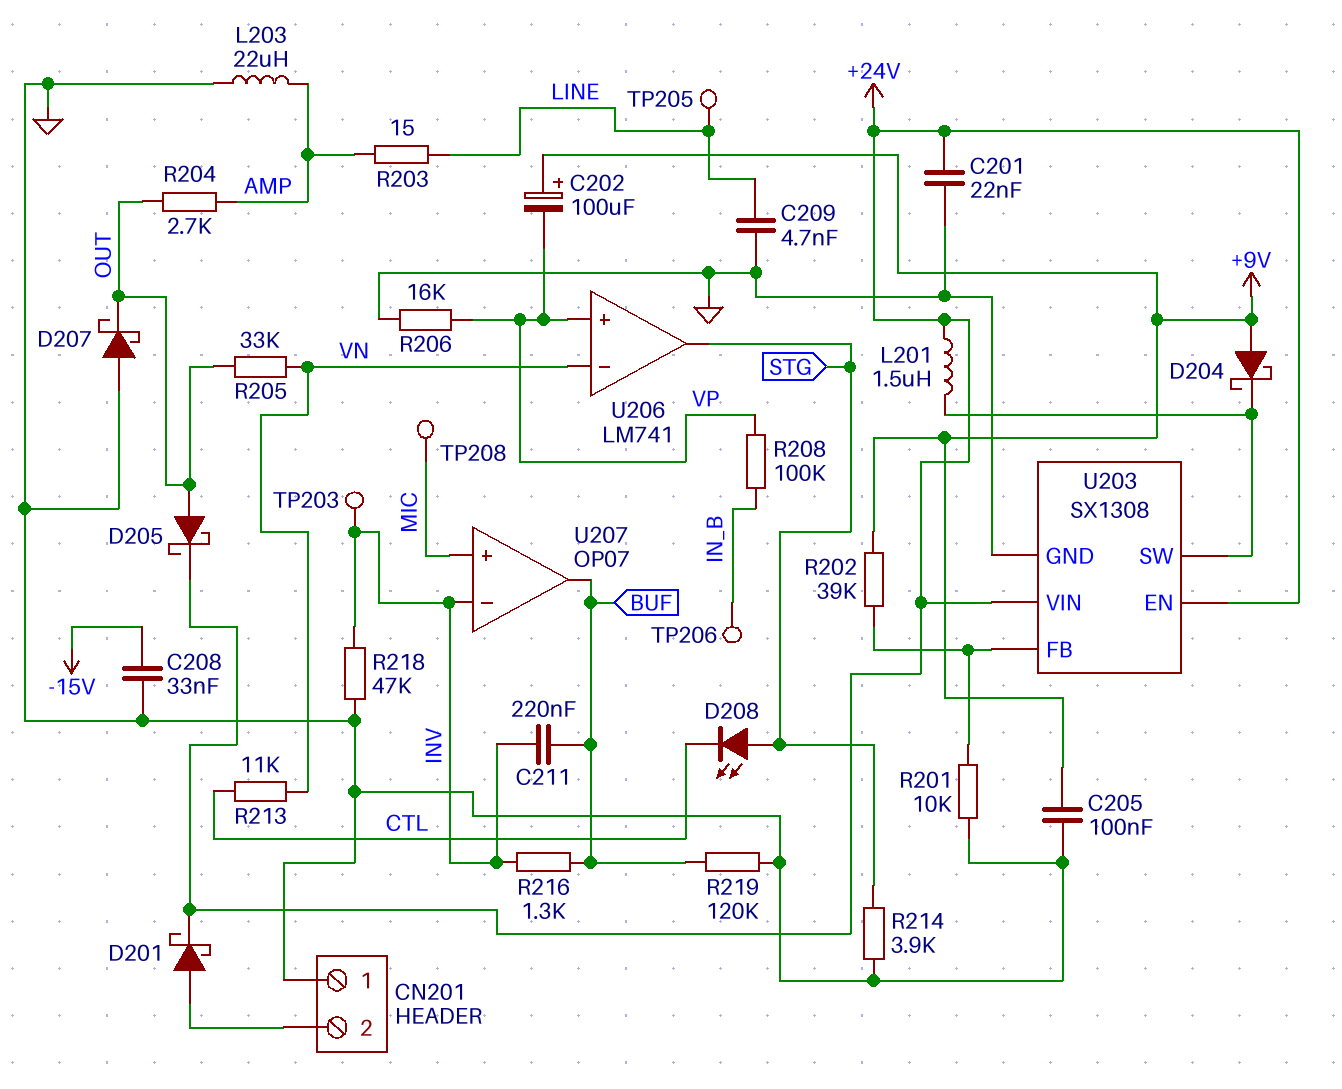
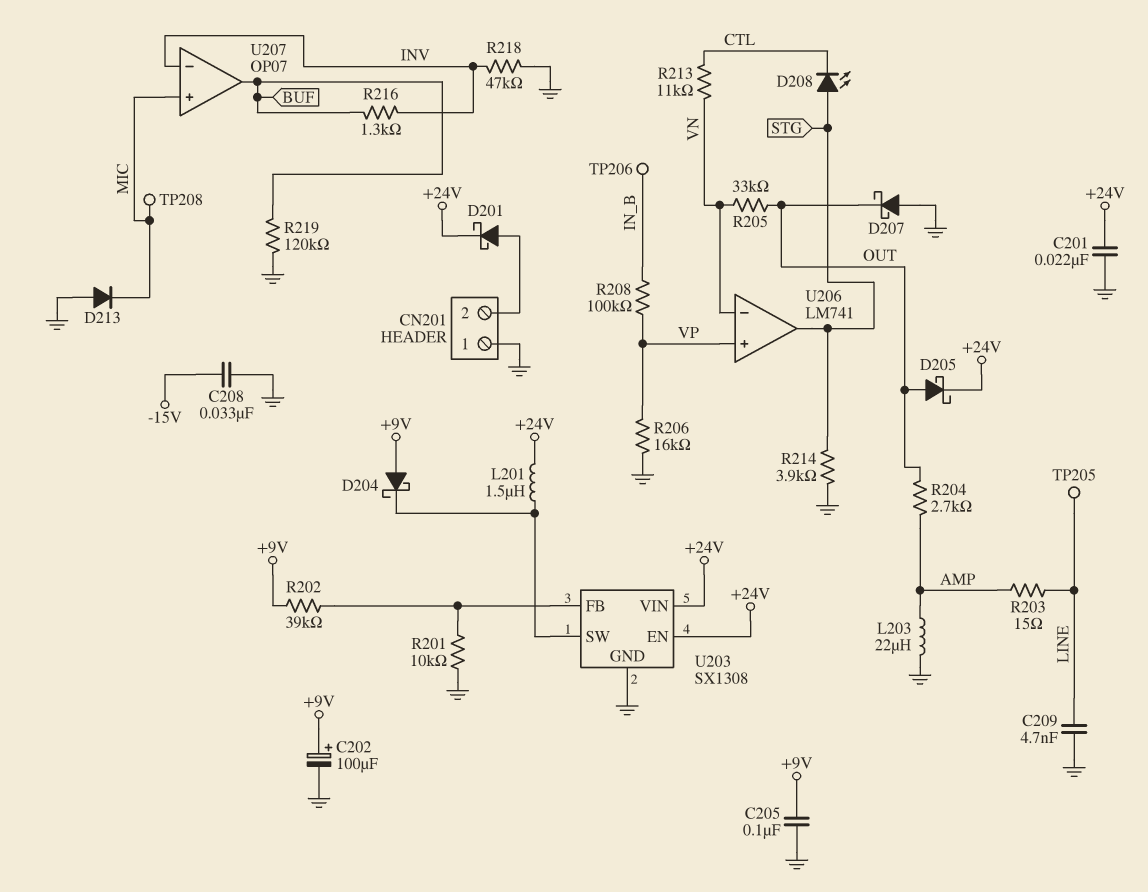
C202: 100uF (plus +9V, minus VP) -> 100uF (plus +9V, minus GND)
C211: 220nF (BUF, INV) -> none
D213: none -> diode (A GND, K MIC)
TP203: test point (INV) -> none

